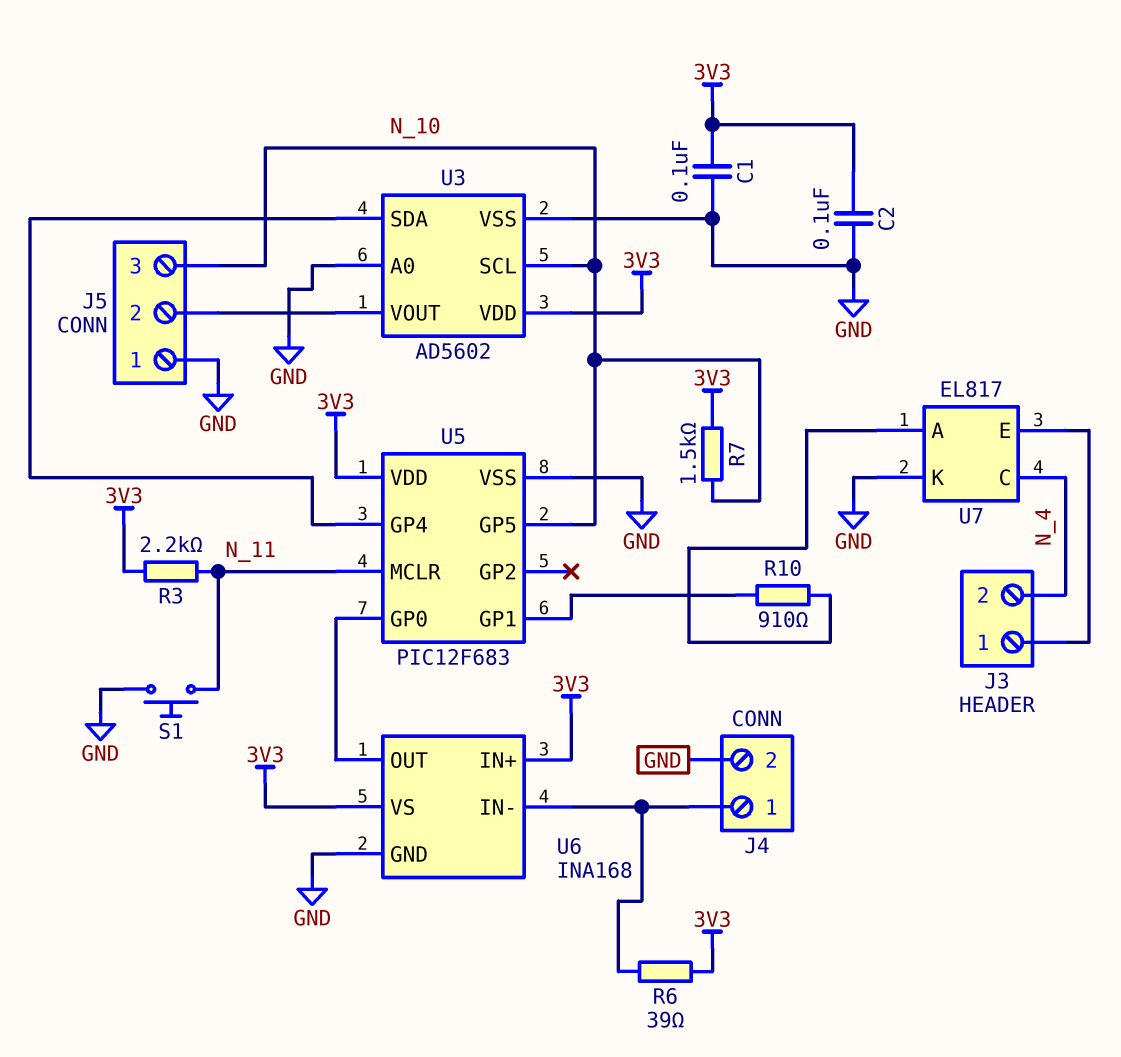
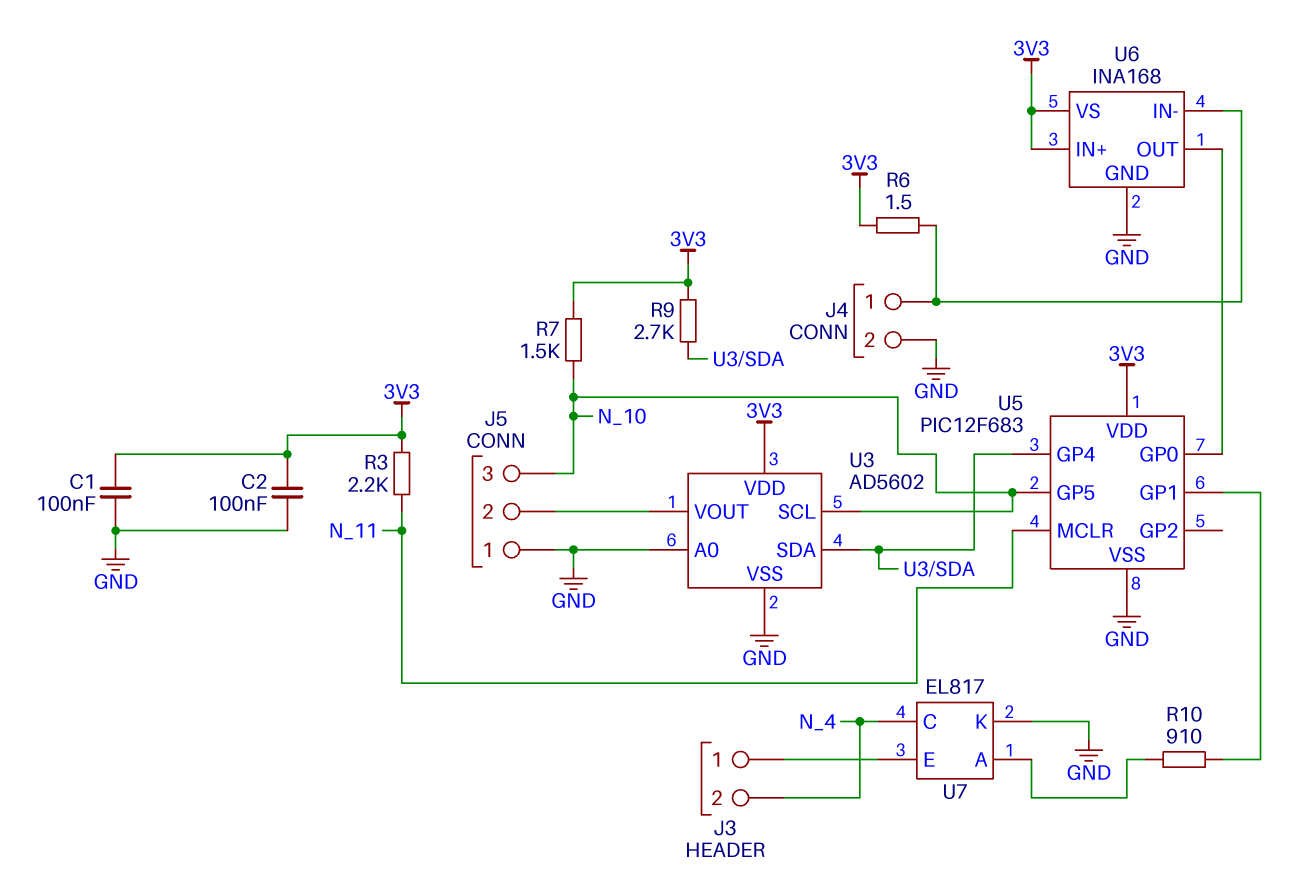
R6: 39 (3V3, J4/1) -> 1.5 (3V3, J4/1)
R9: none -> 2.7k (3V3, U3/SDA)
S1: button (GND, N_11) -> none

